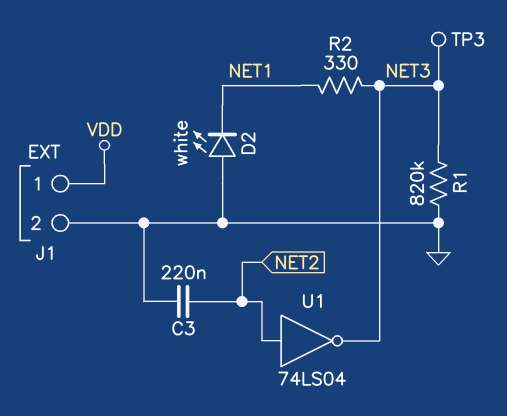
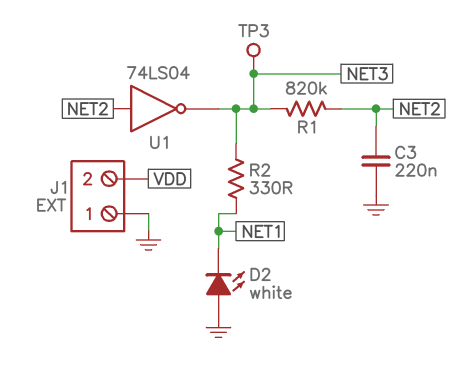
J1 pin 1: VDD -> GND
J1 pin 2: GND -> VDD
R1: 820k (GND, NET3) -> 820k (NET2, NET3)

